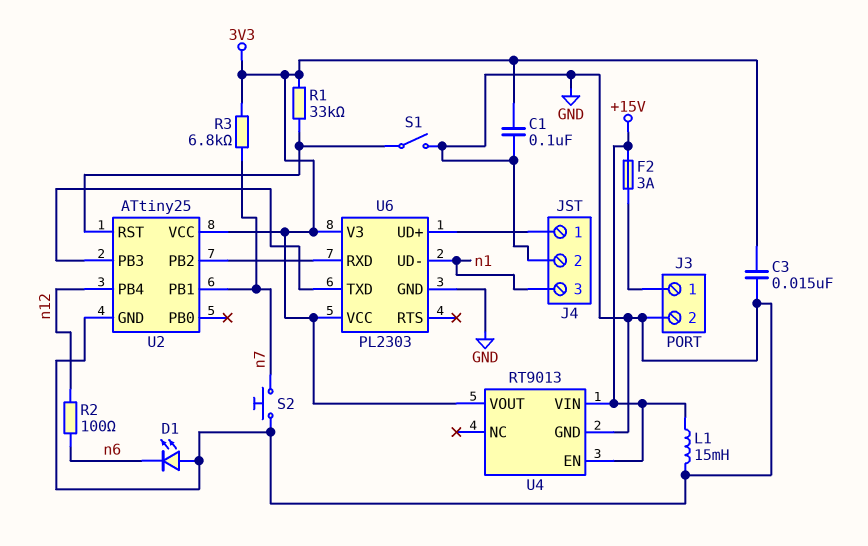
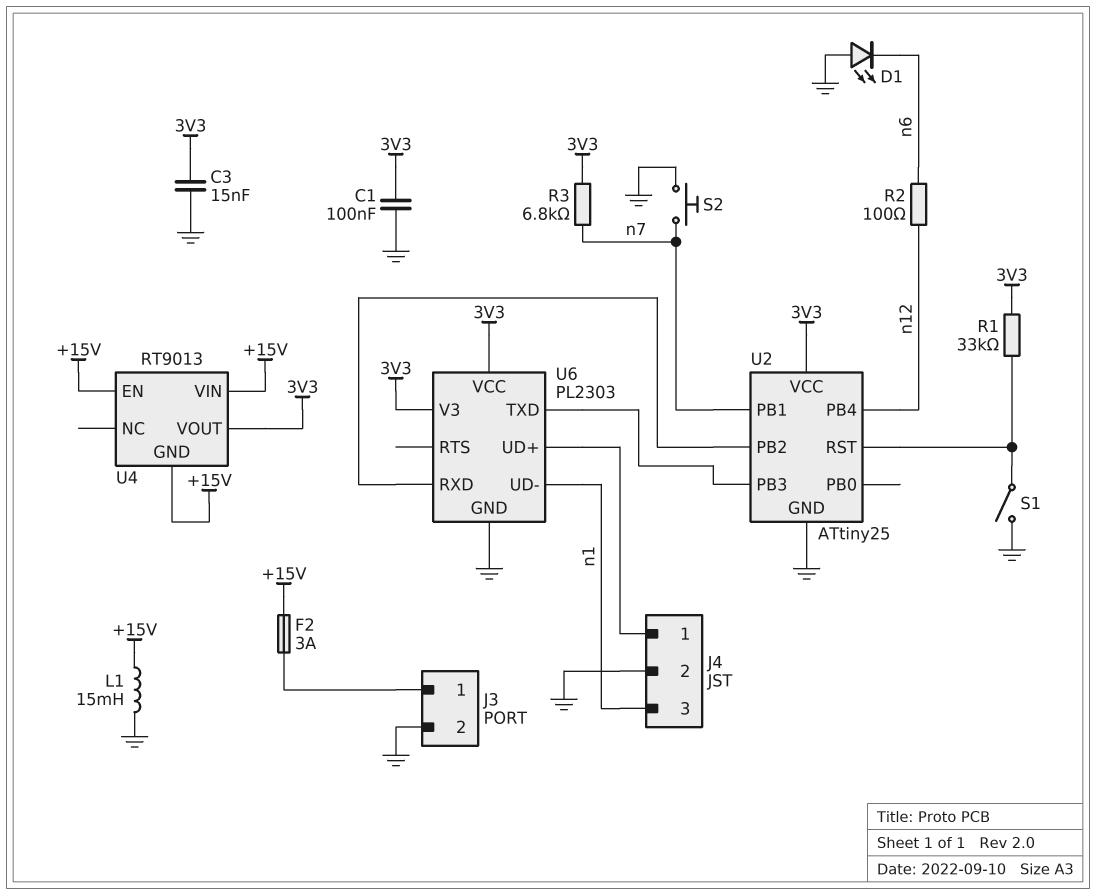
U4 pin GND: GND -> +15V

